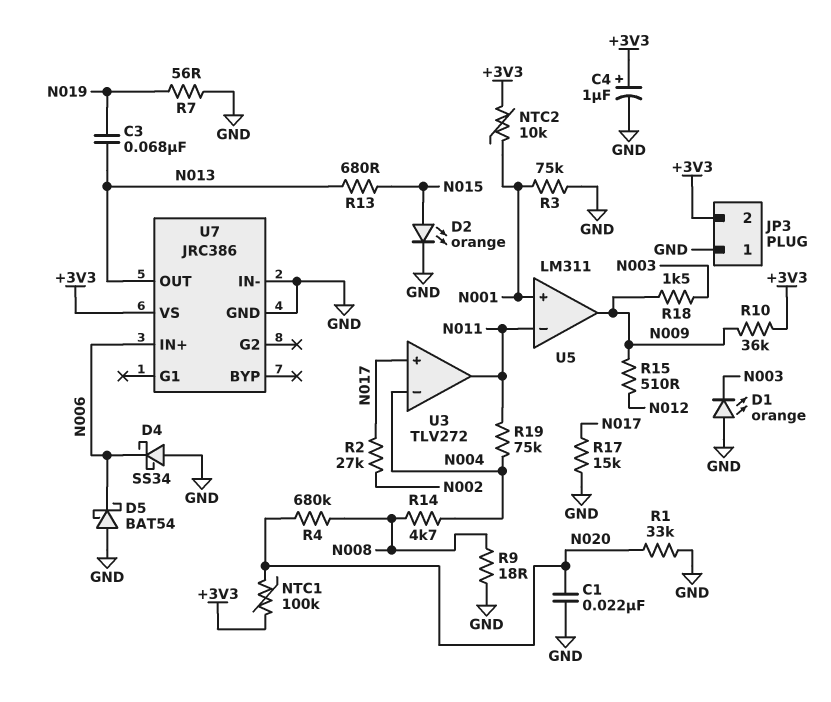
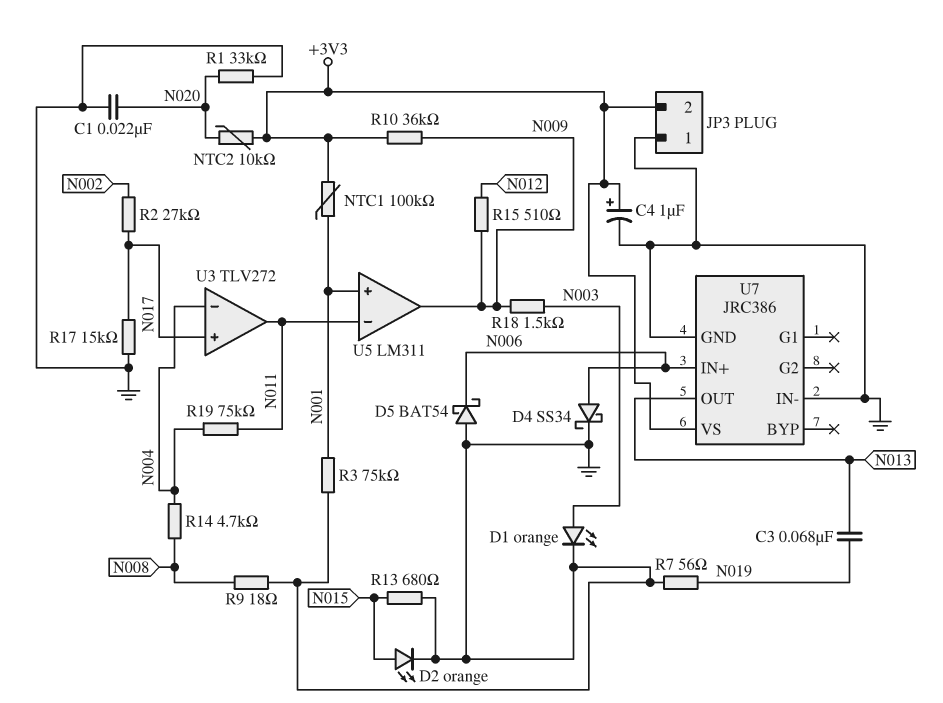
D1: LED orange (A GND, K N003) -> LED orange (A N003, K GND)
D4: schottky SS34 (A GND, K N006) -> schottky SS34 (A N006, K GND)
NTC1: 100k (+3V3, N020) -> 100k (+3V3, N001)
NTC2: 10k (+3V3, N001) -> 10k (+3V3, N020)
R4: 680k (N008, N020) -> none
R13: 680 (N013, N015) -> 680 (GND, N015)

